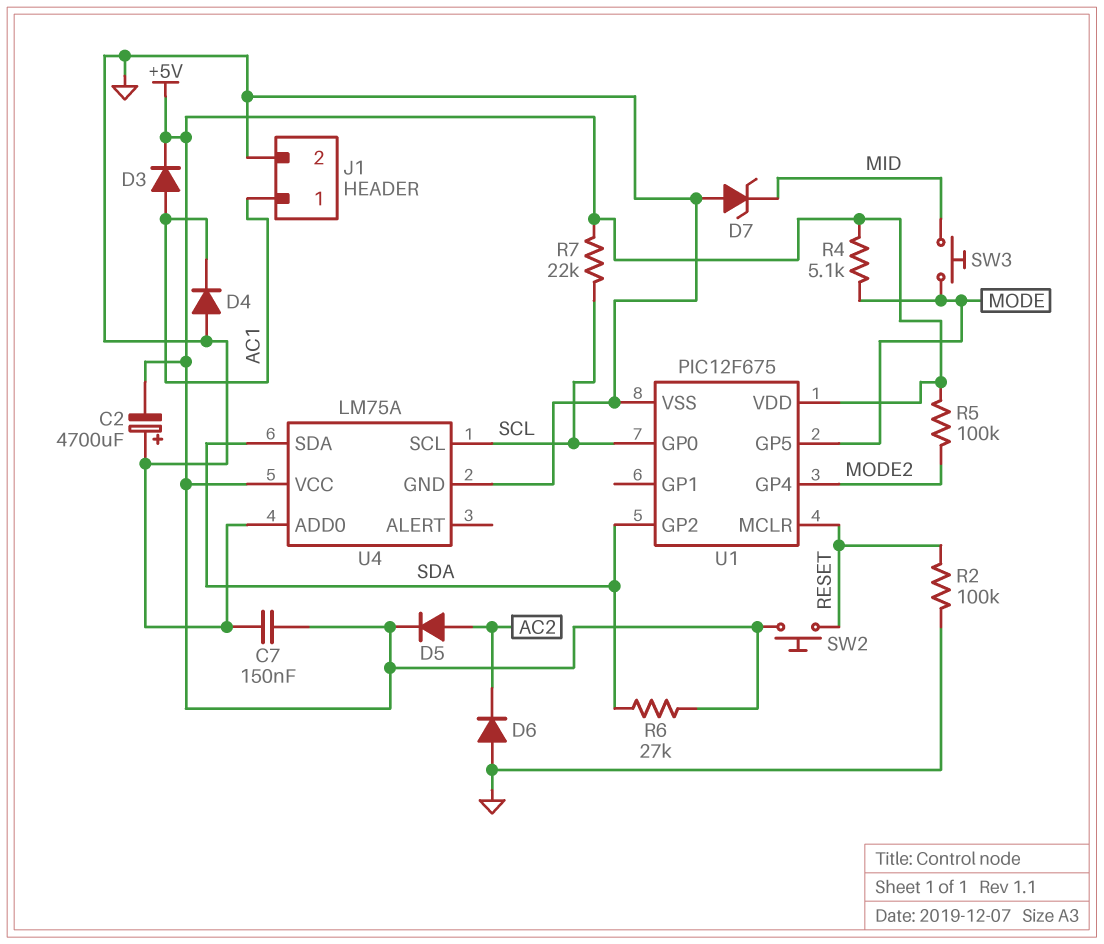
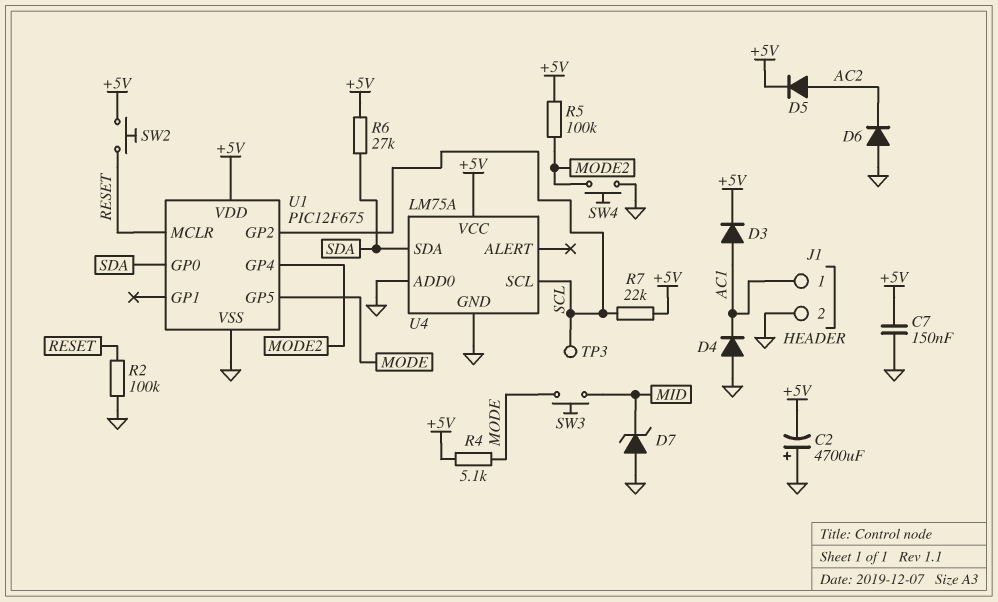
SW4: none -> button (GND, MODE2)
TP3: none -> test point (SCL)
U1 pin GP0: SCL -> SDA
U1 pin GP2: SDA -> SCL

